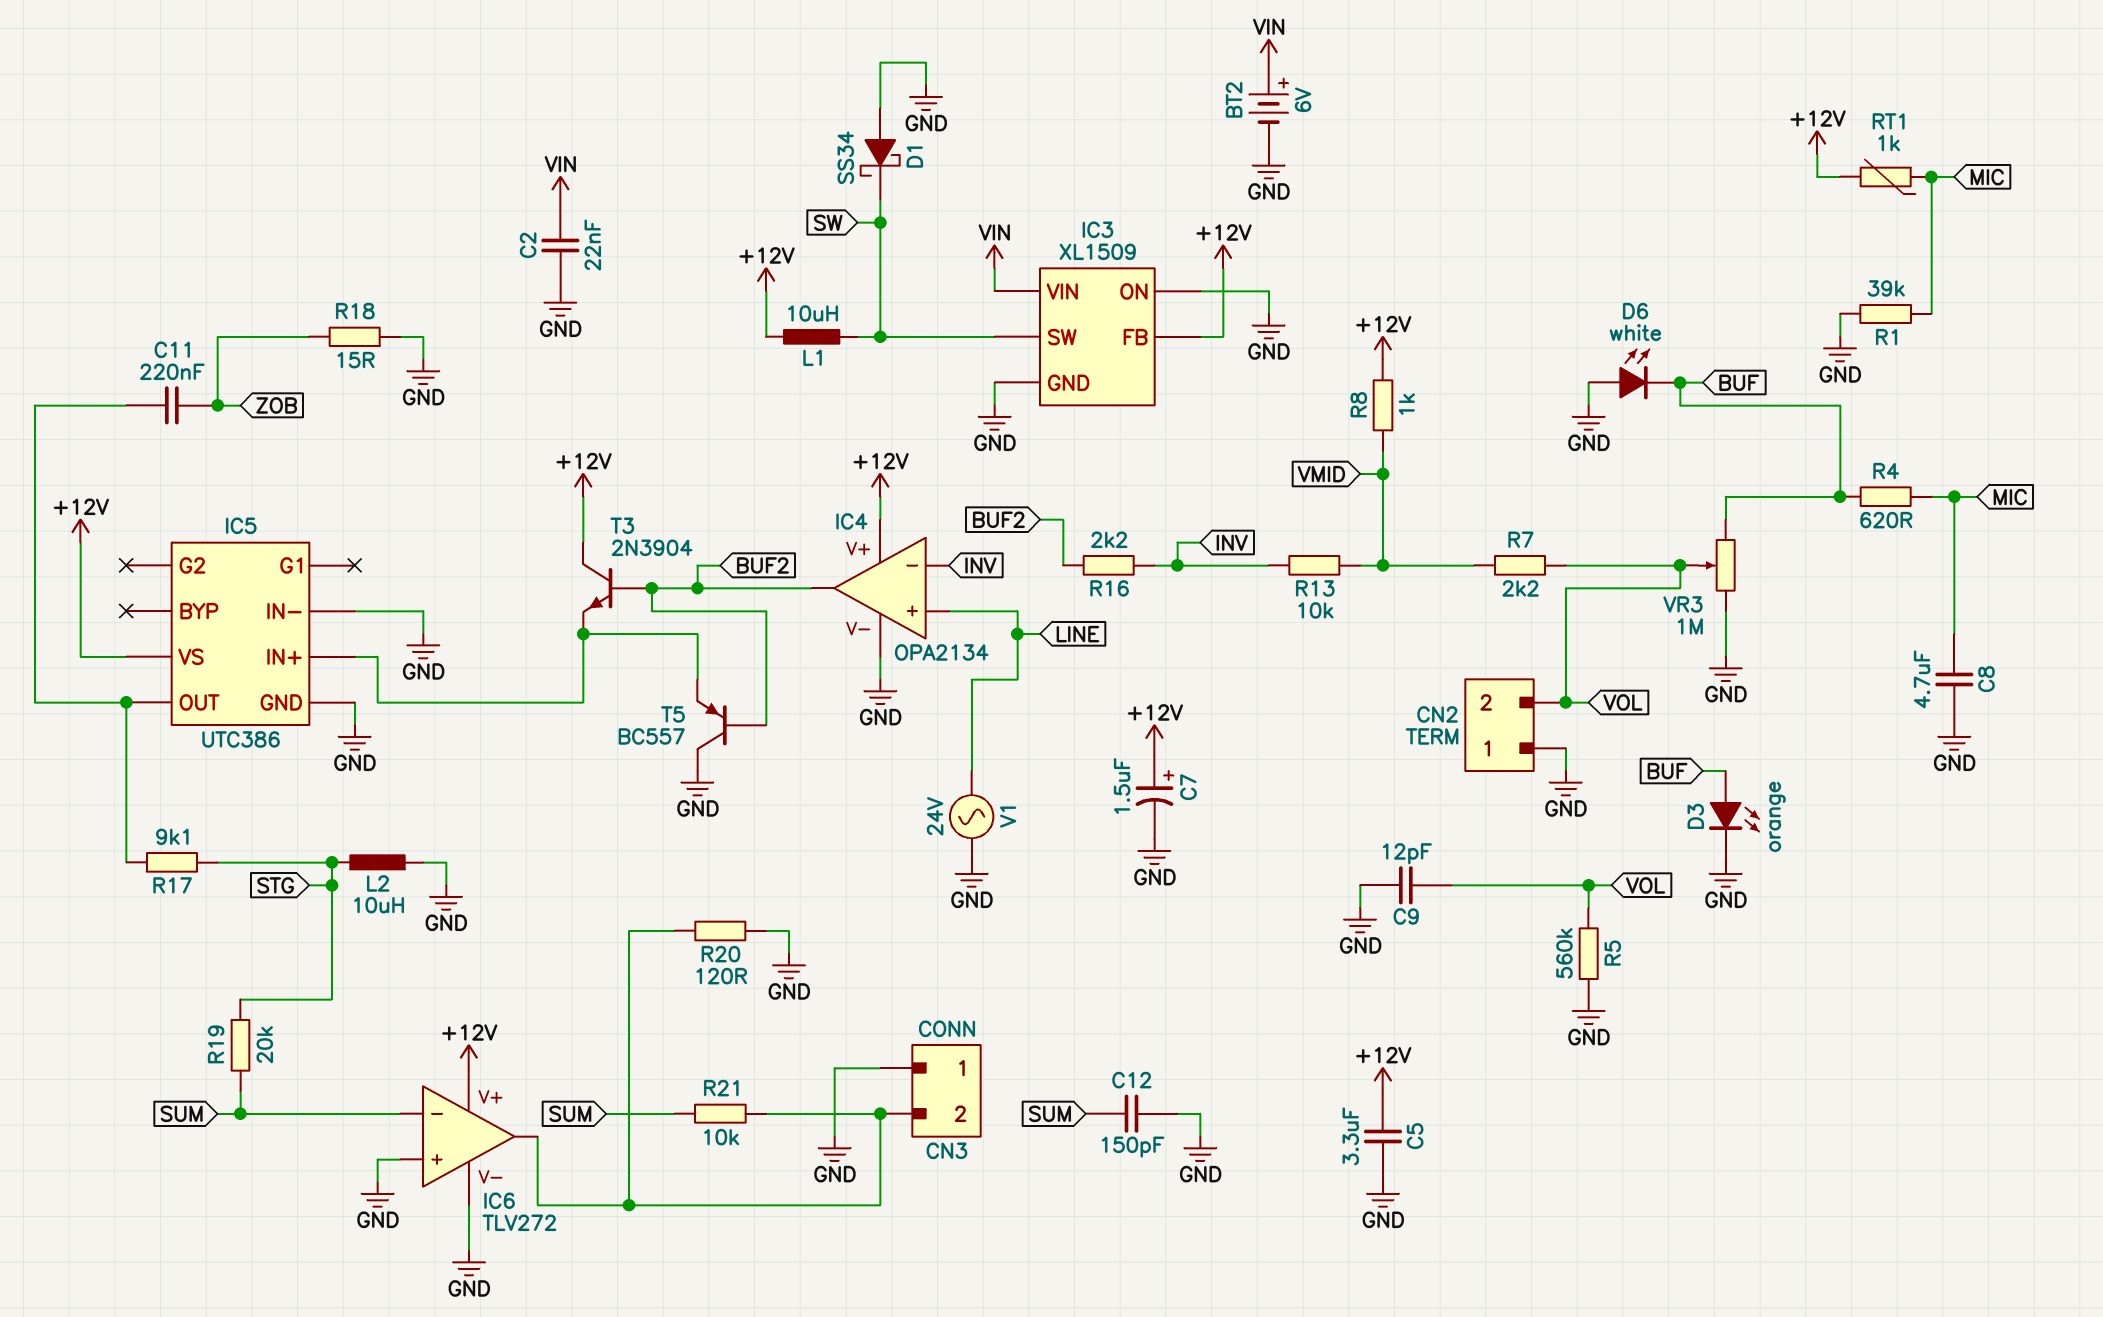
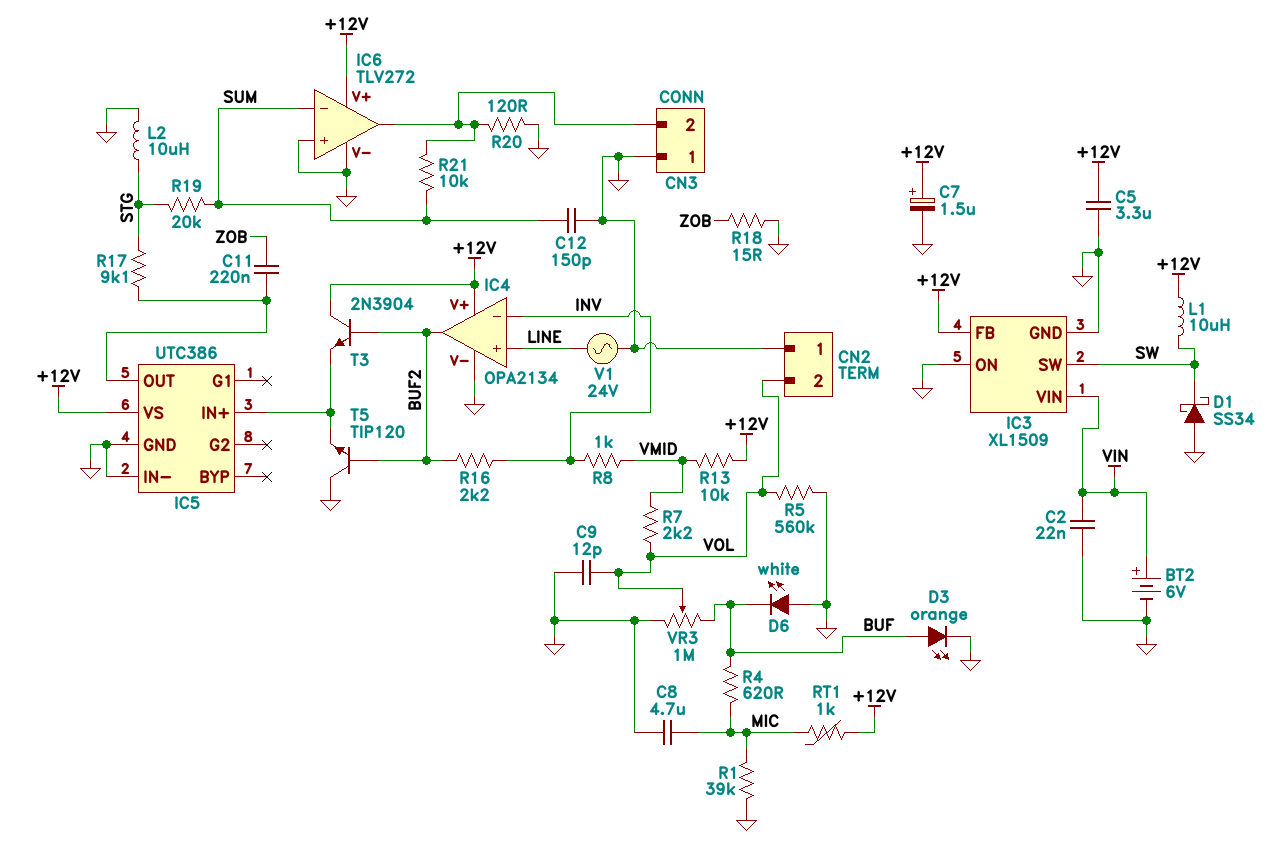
R8: 1k (+12V, VMID) -> 1k (INV, VMID)
R13: 10k (INV, VMID) -> 10k (+12V, VMID)
T5: PNP BC557 (B BUF2, C GND, E IC5/IN+) -> NPN TIP120 (B BUF2, C GND, E IC5/IN+)

